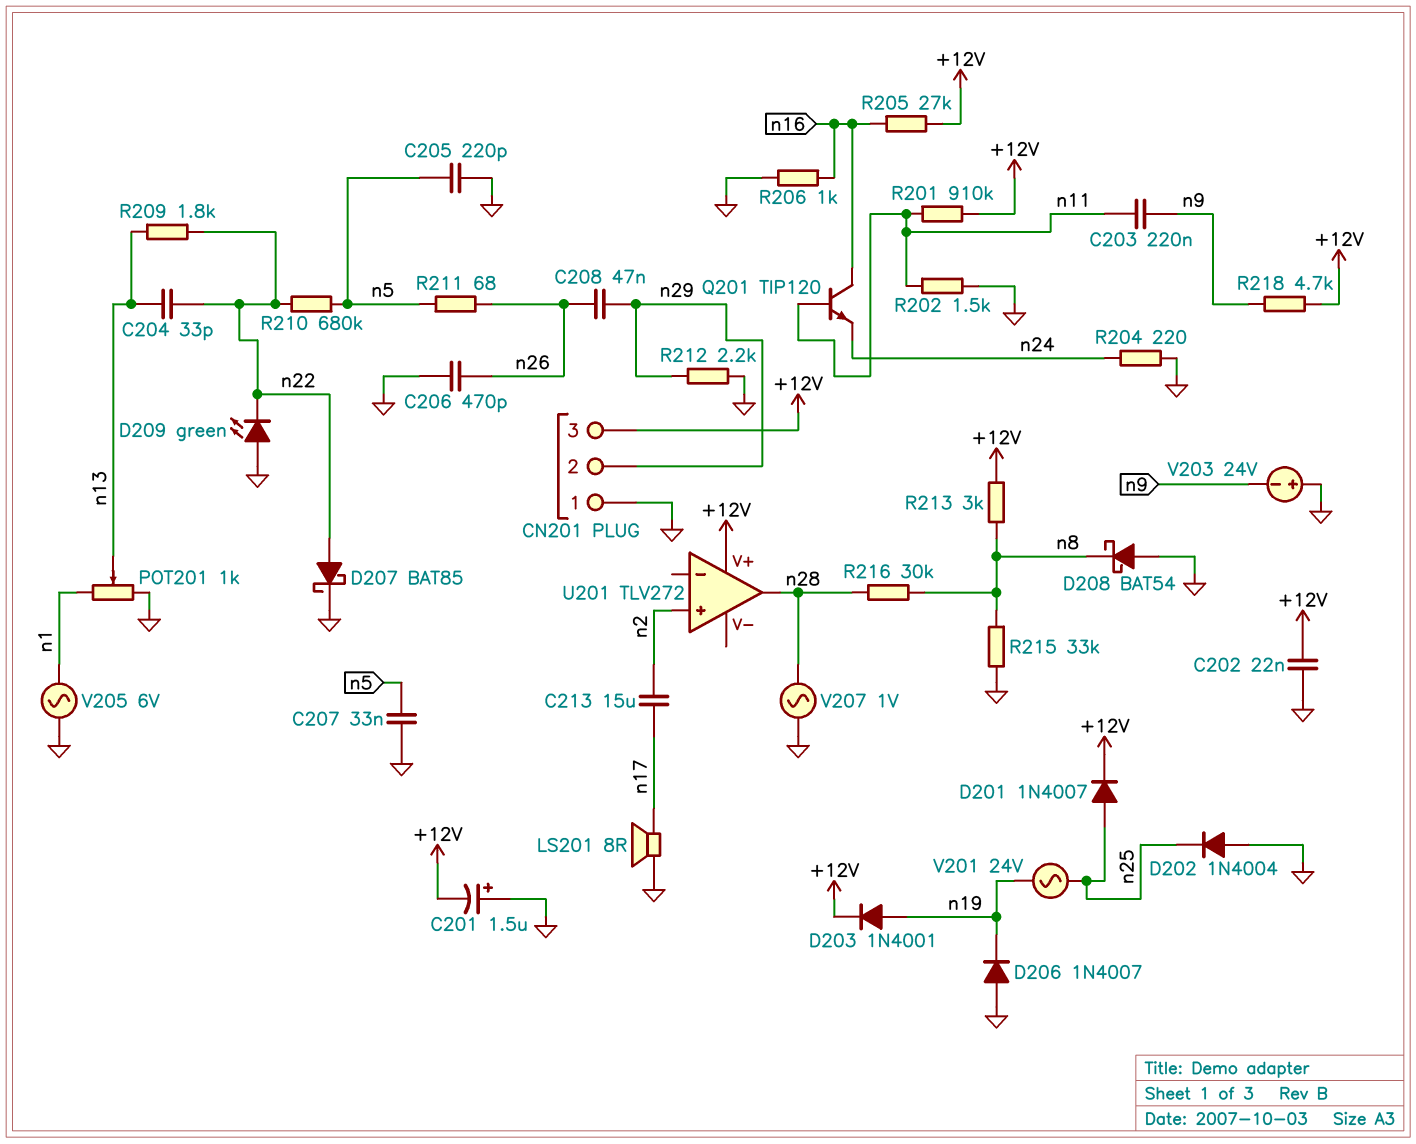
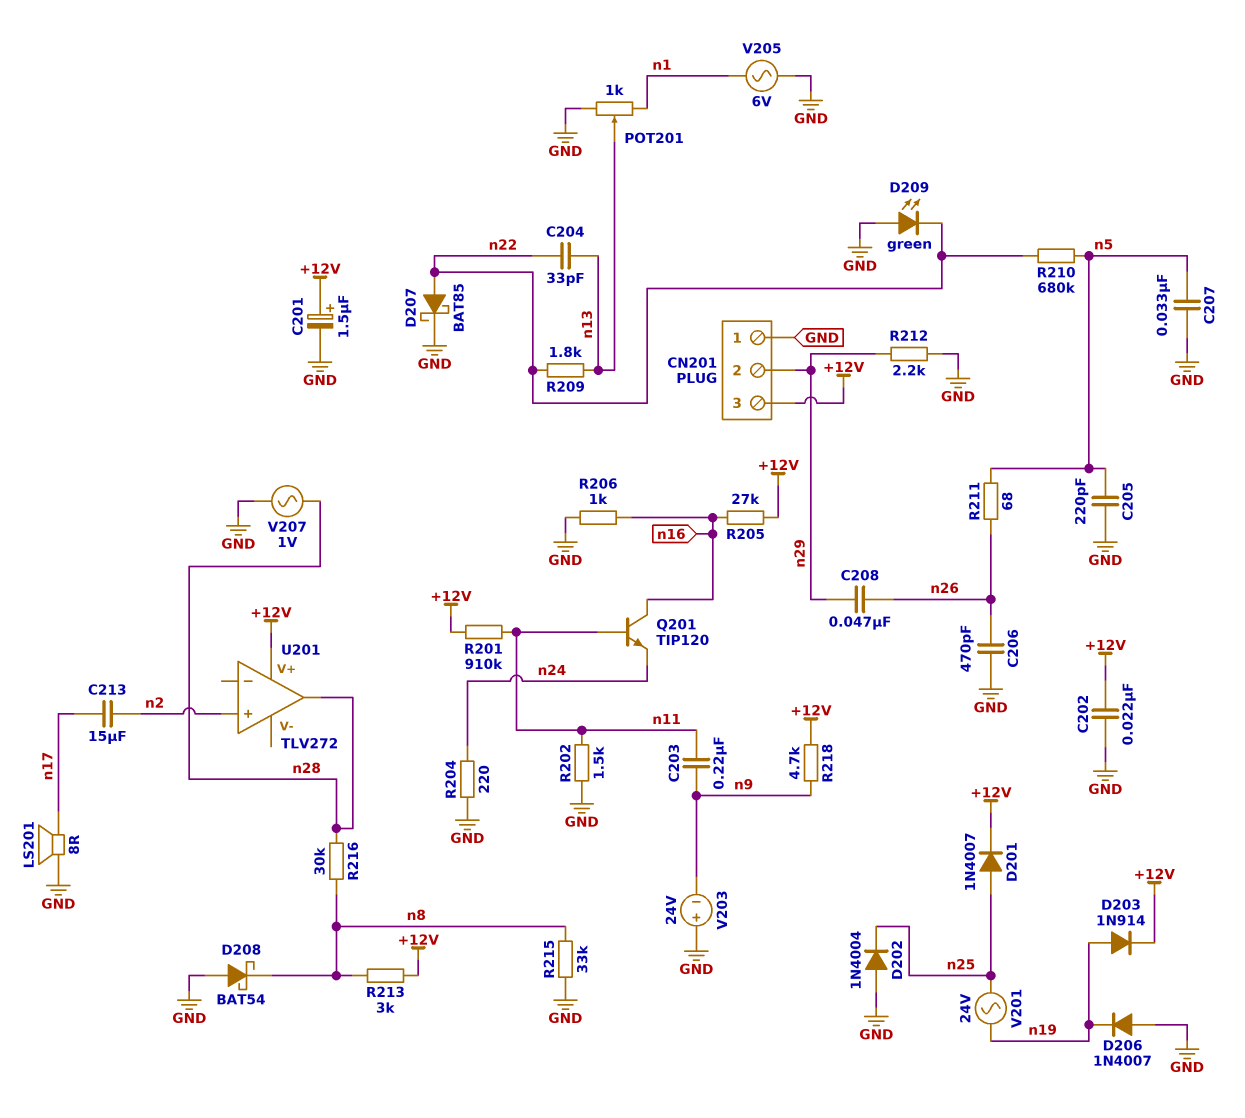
C201: 1.5uF (plus GND, minus +12V) -> 1.5uF (plus +12V, minus GND)
D203: diode 1N4001 (A n19, K +12V) -> diode 1N914 (A n19, K +12V)

